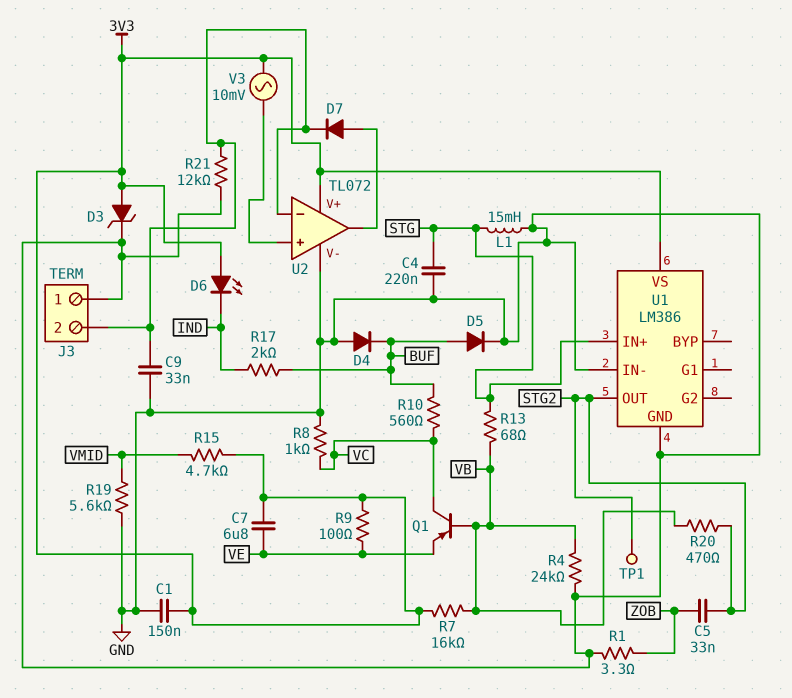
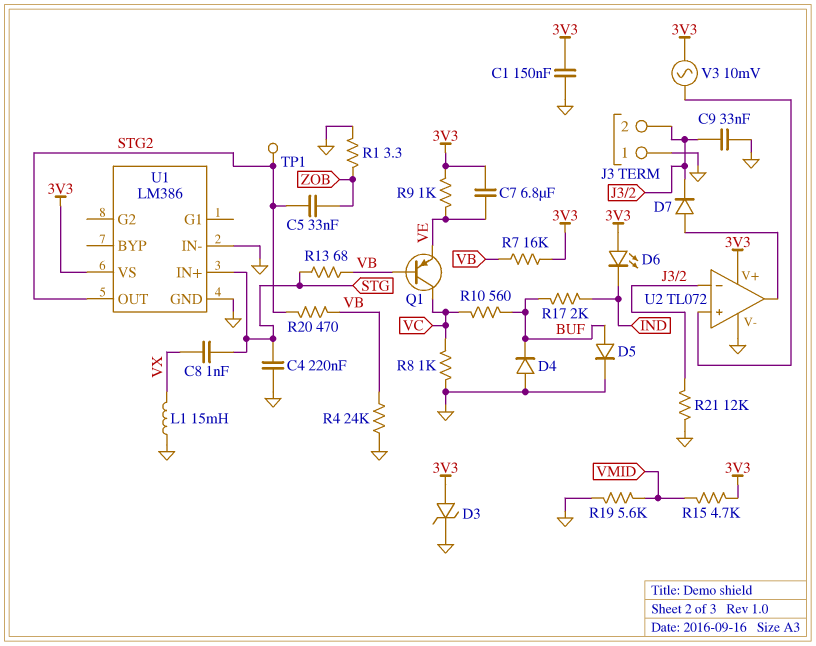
C8: none -> 1nF (STG, VX)
L1: 15mH (GND, STG) -> 15mH (GND, VX)
R9: 100 (3V3, VE) -> 1k (3V3, VE)

